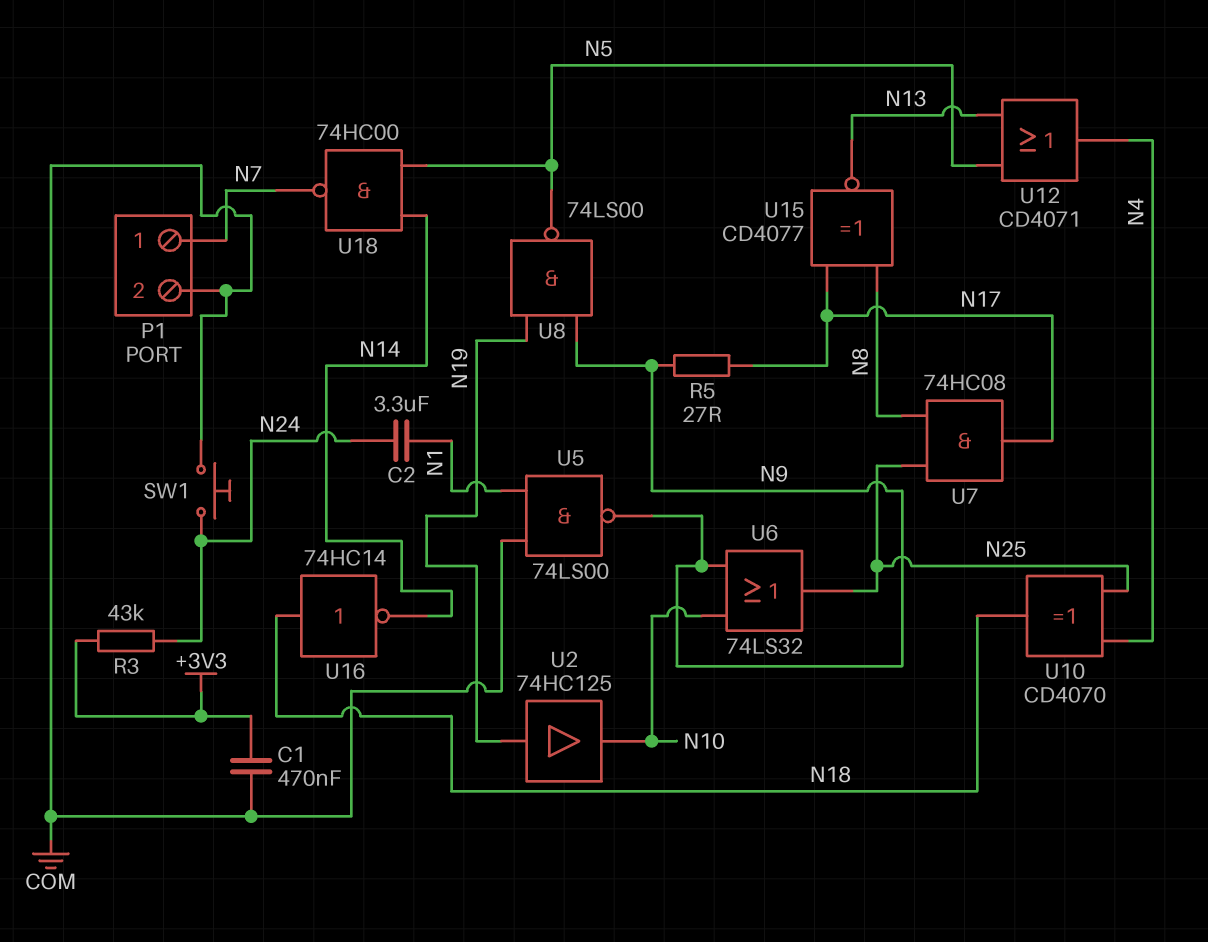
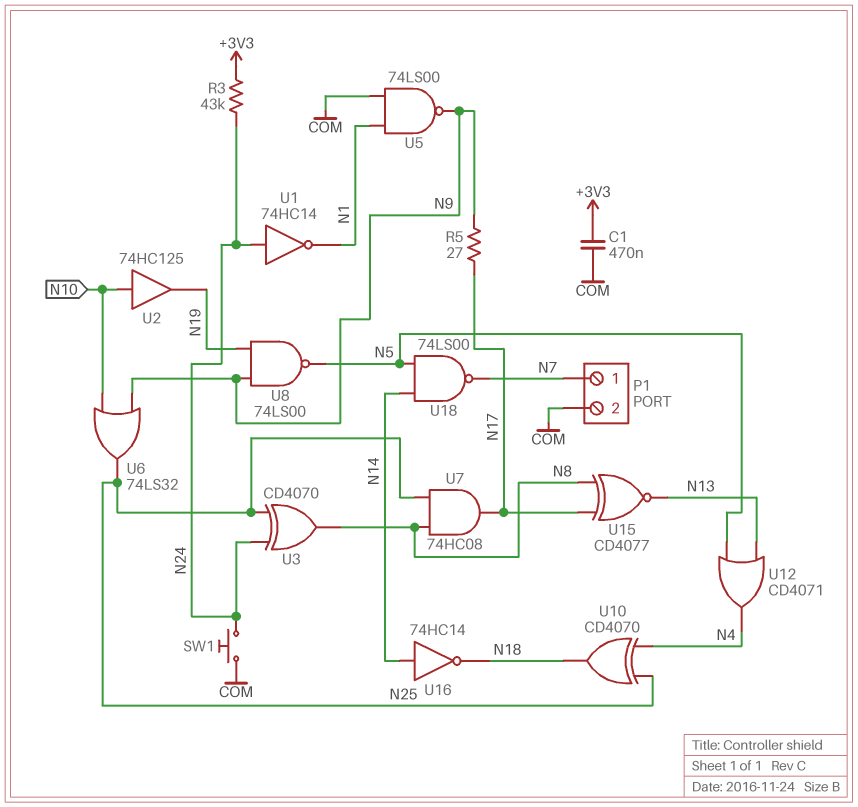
C2: 3.3uF (N1, N24) -> none
U1: none -> NOT 74HC14 (in N24, out N1)
U2: buffer 74HC125 (in N19, out N10) -> buffer 74HC125 (in N10, out N19)
U3: none -> XOR CD4070 (in N24, in N25, out N8)
U16: NOT 74HC14 (in N18, out N14) -> NOT 74HC14 (in N14, out N18)
U18: NAND 74HC00 (in N5, in N14, out N7) -> NAND 74LS00 (in N5, in N14, out N7)

